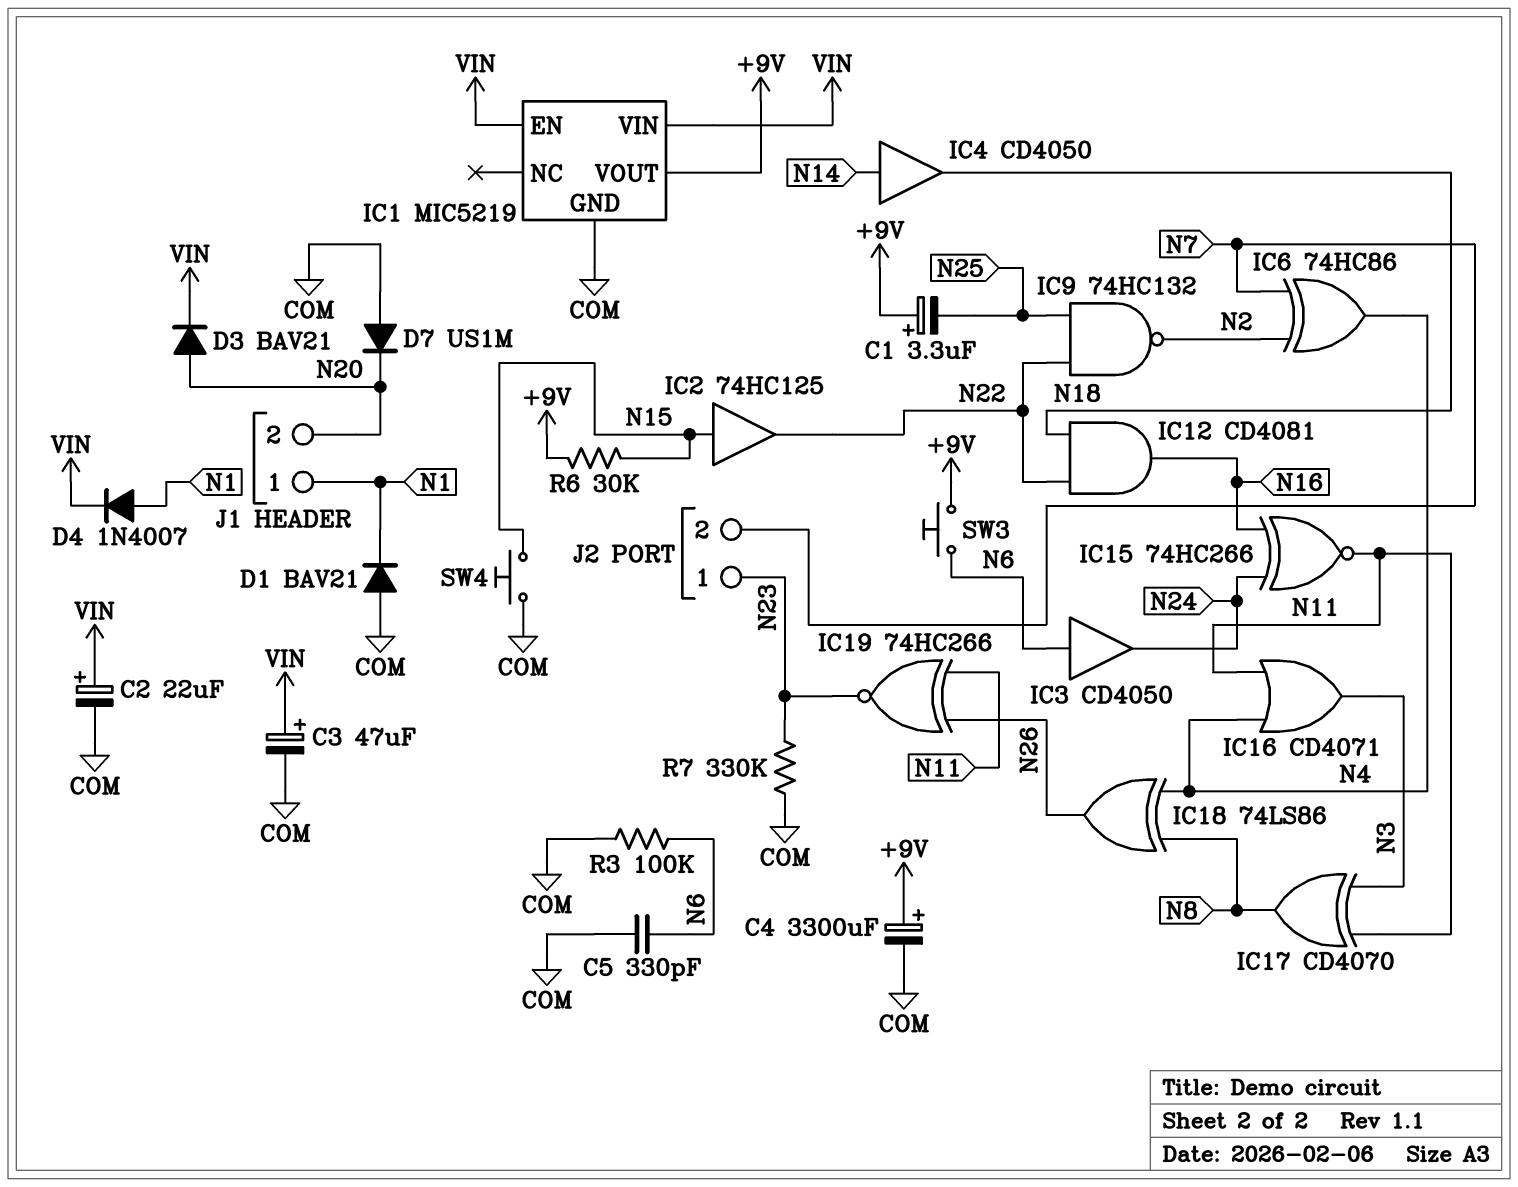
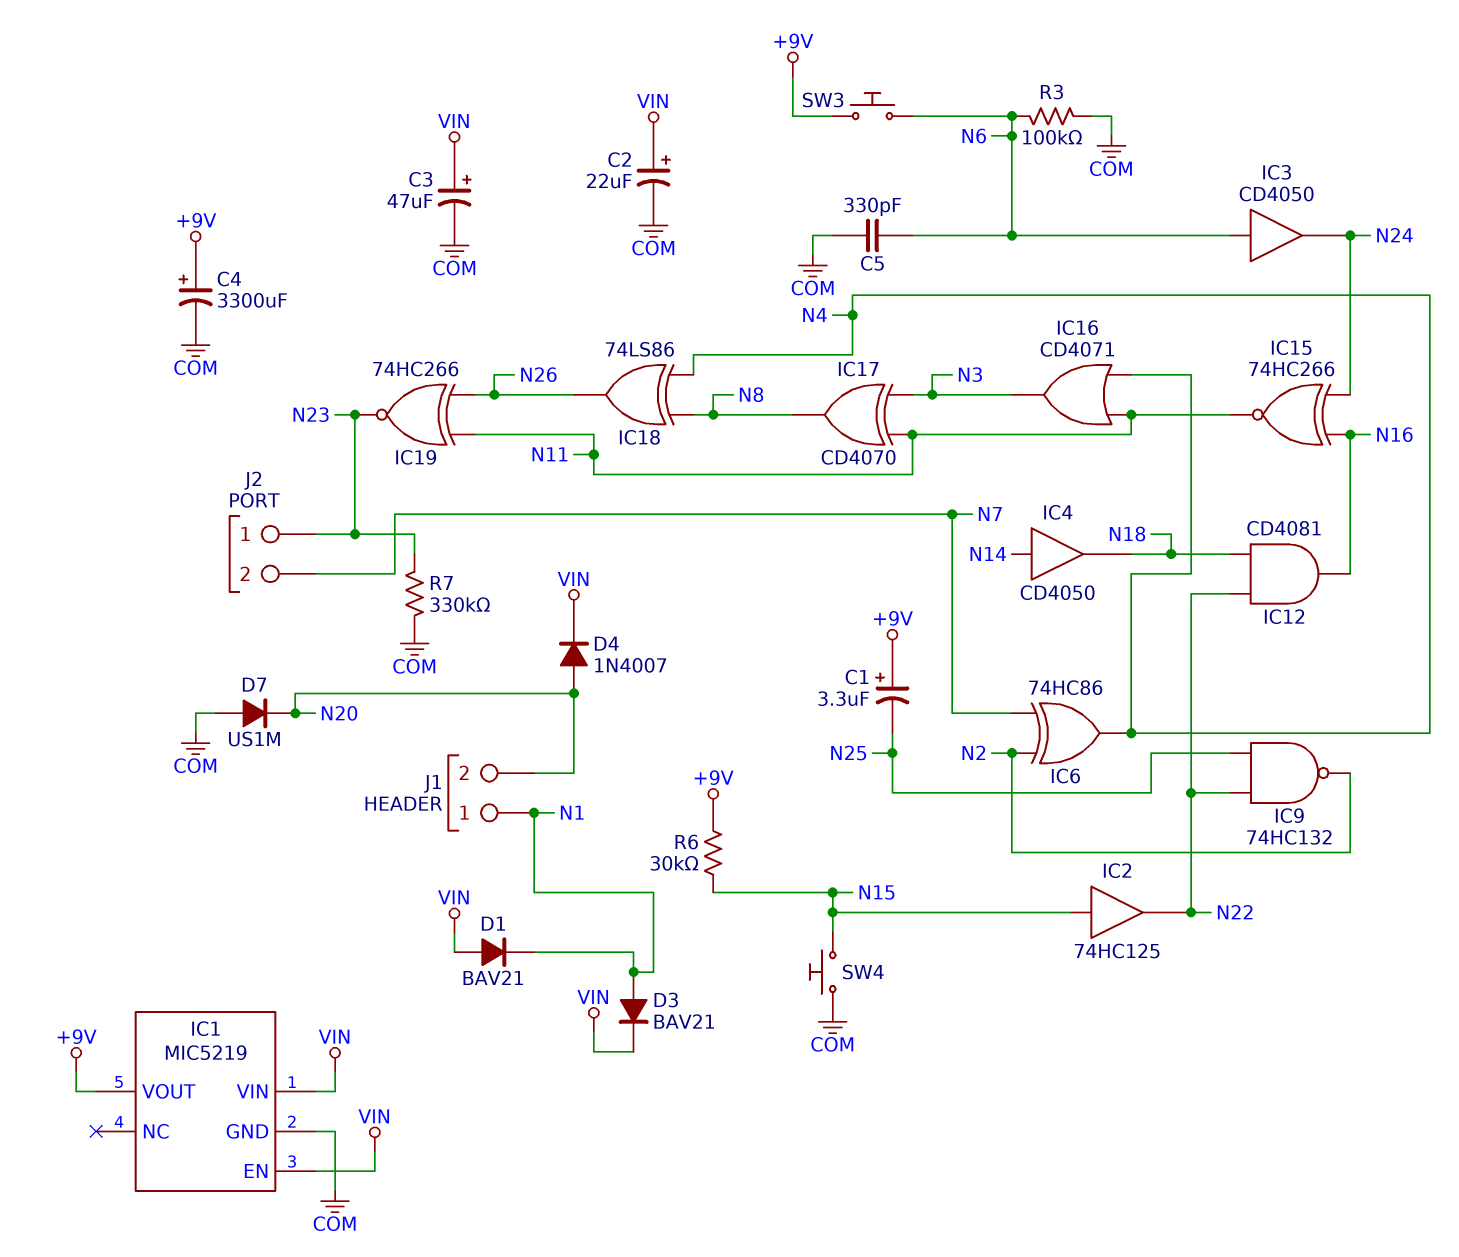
D1: diode BAV21 (A COM, K N1) -> diode BAV21 (A VIN, K N1)
D3: diode BAV21 (A N20, K VIN) -> diode BAV21 (A N1, K VIN)
D4: diode 1N4007 (A N1, K VIN) -> diode 1N4007 (A N20, K VIN)

